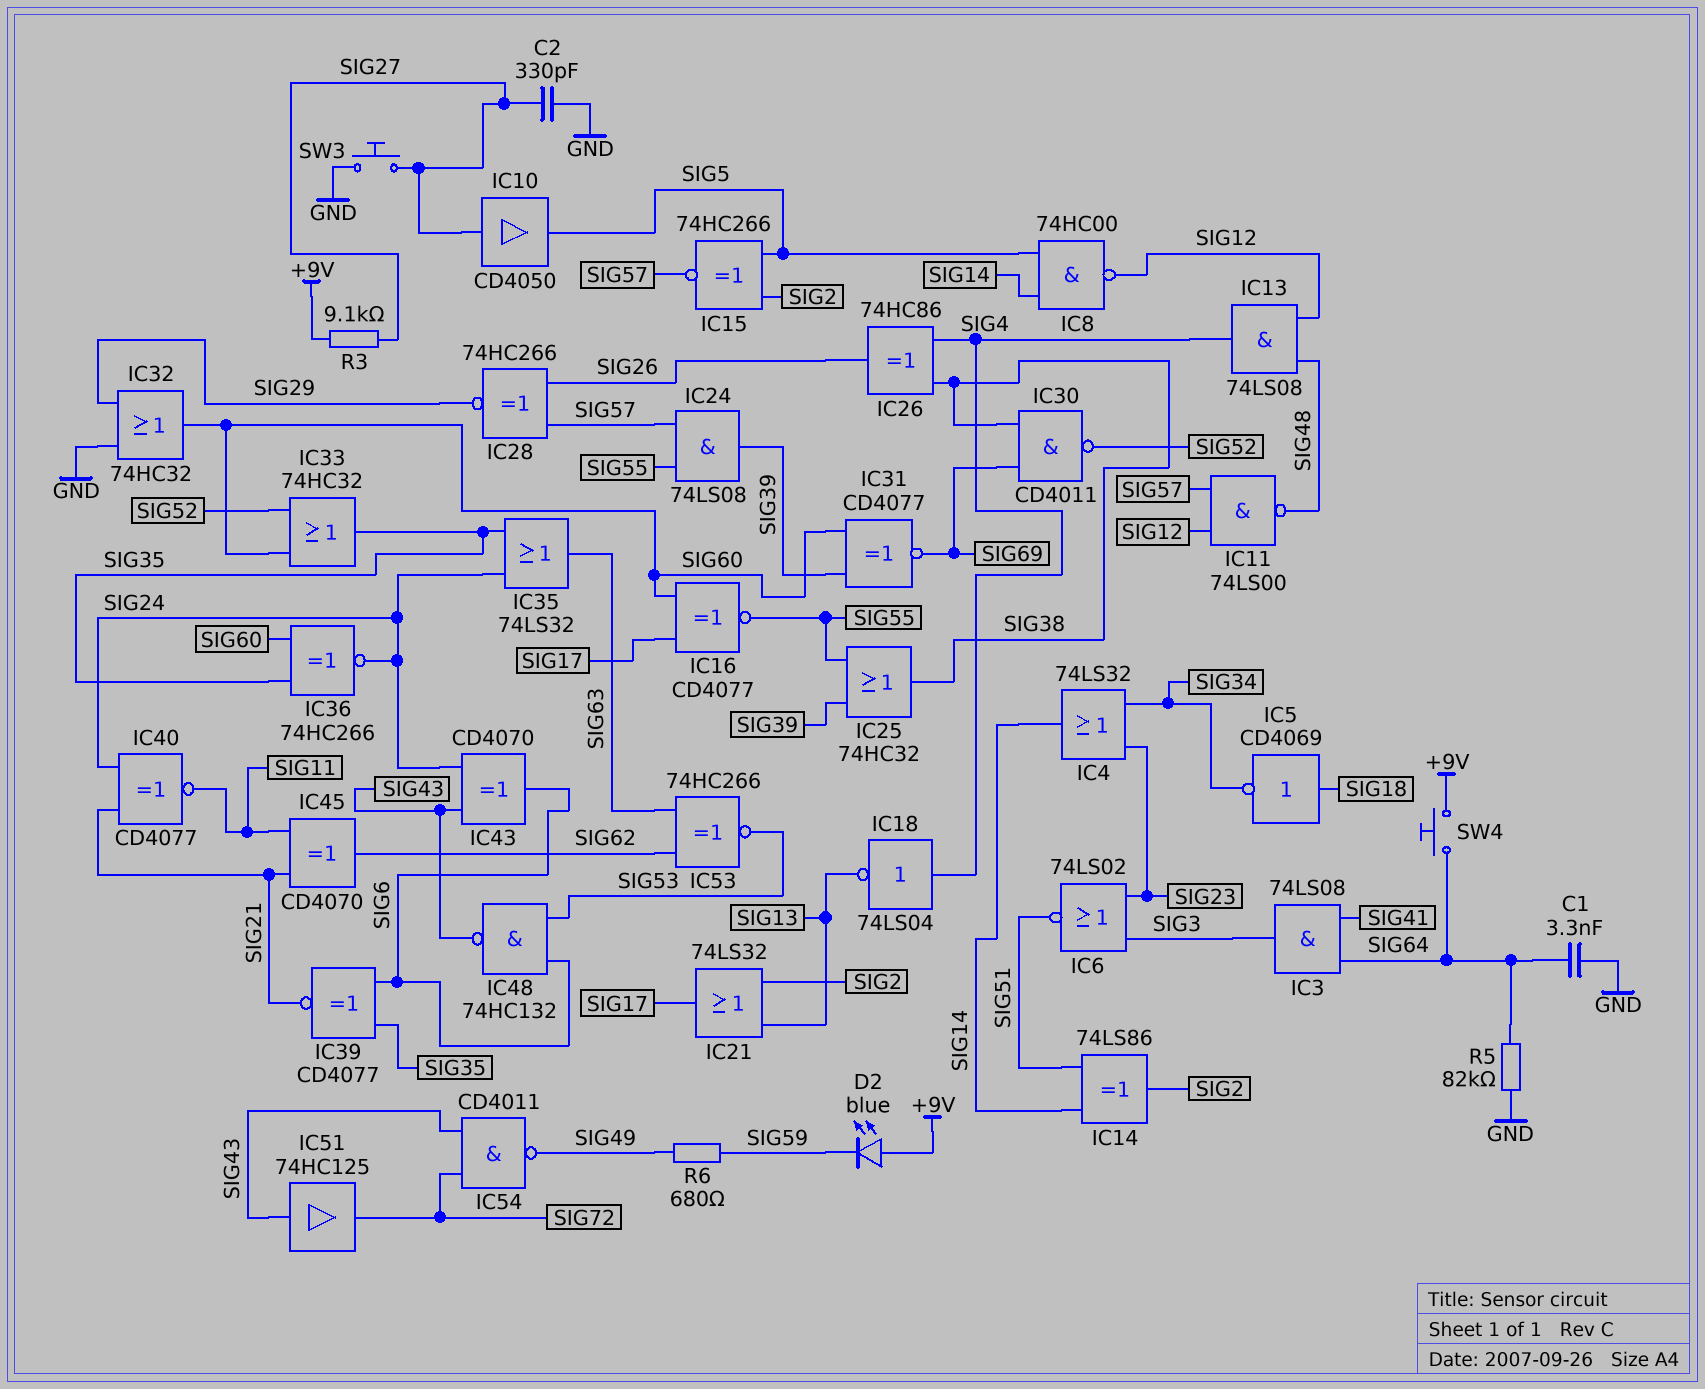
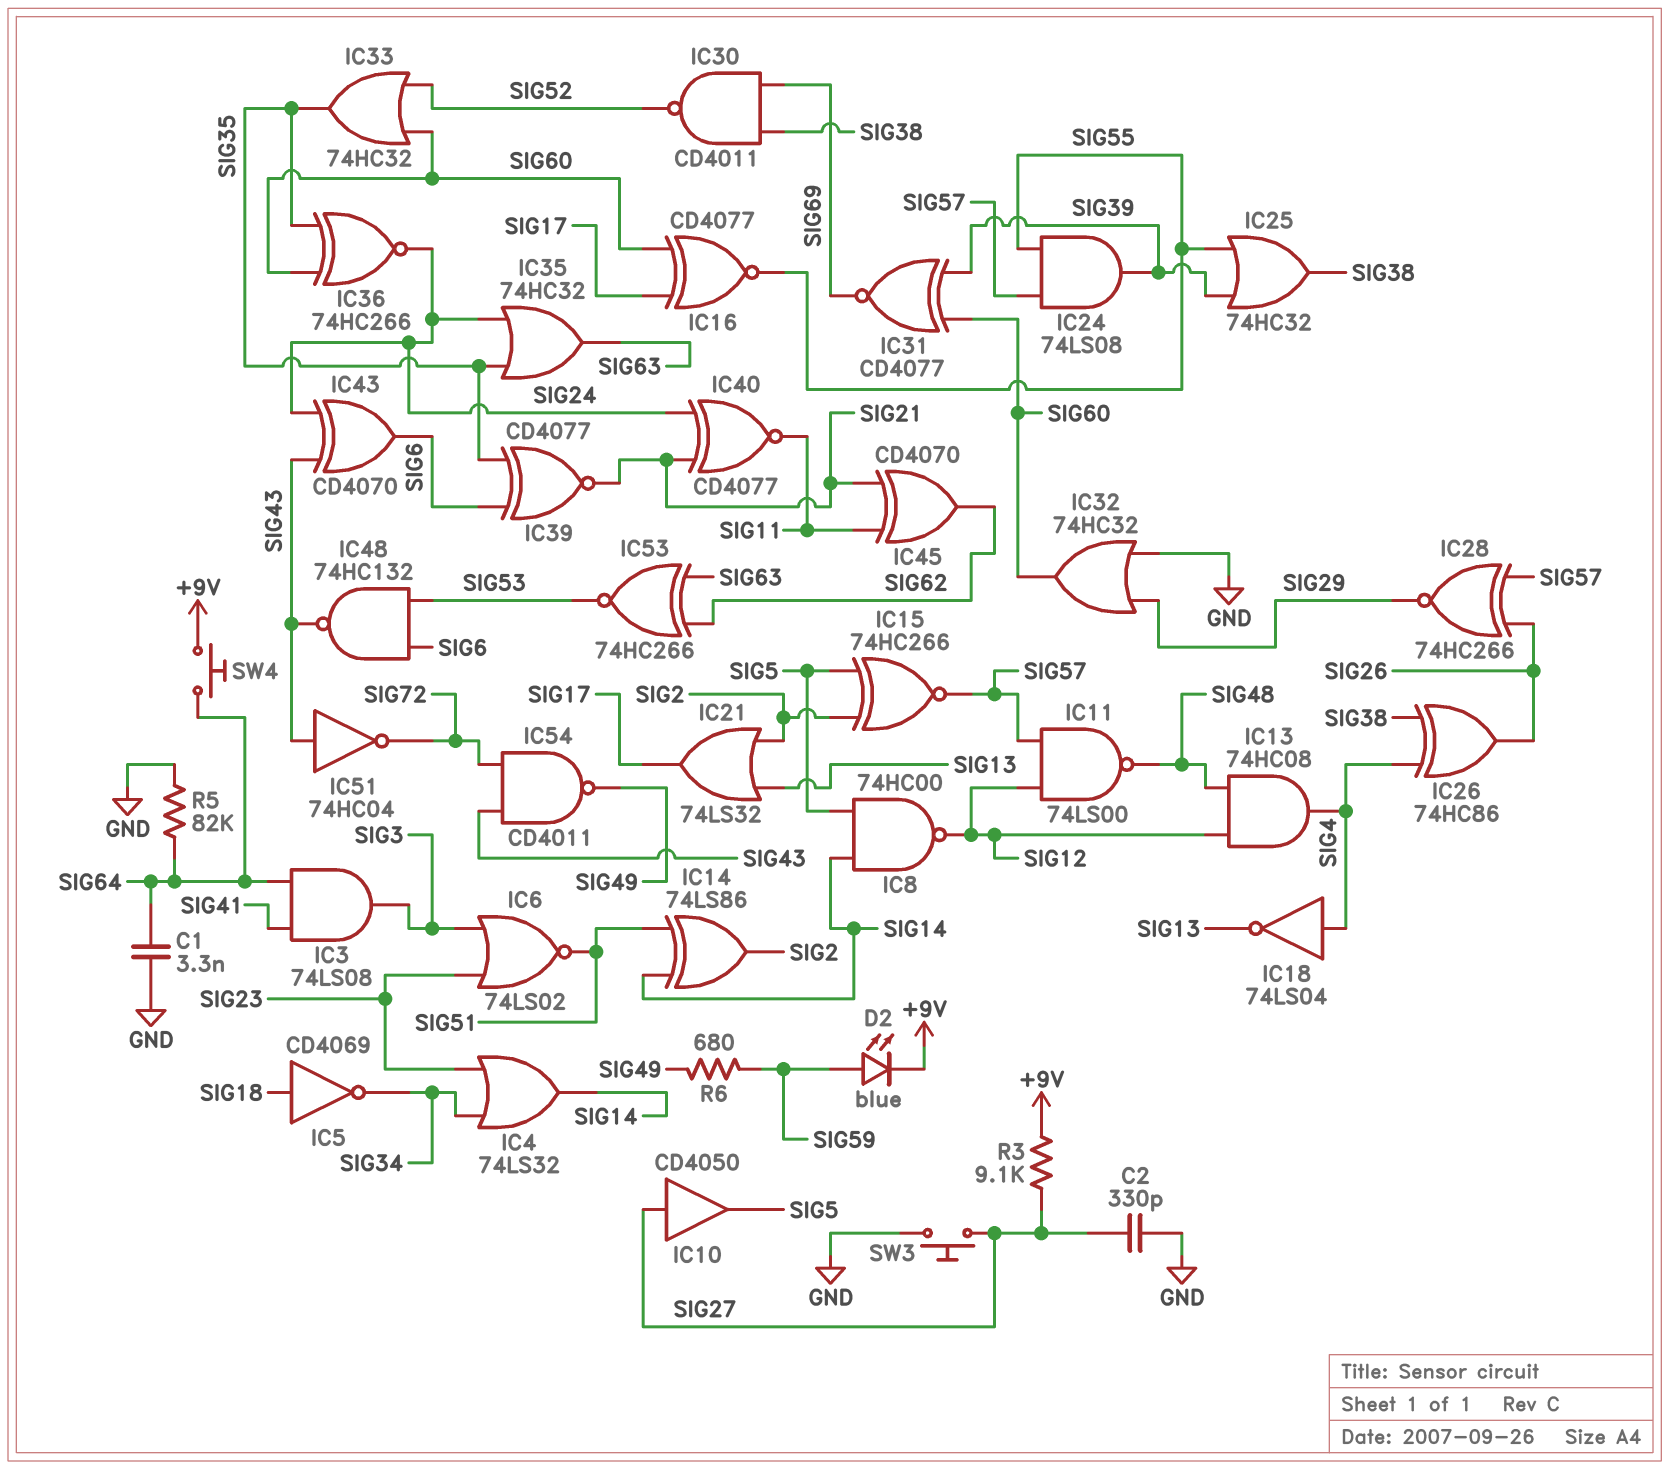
D2: LED blue (A +9V, K SIG59) -> LED blue (A SIG59, K +9V)
IC13: AND 74LS08 (in SIG12, in SIG48, out SIG4) -> AND 74HC08 (in SIG12, in SIG48, out SIG4)
IC35: OR 74LS32 (in SIG24, in SIG35, out SIG63) -> OR 74HC32 (in SIG24, in SIG35, out SIG63)
IC51: buffer 74HC125 (in SIG43, out SIG72) -> NOT 74HC04 (in SIG43, out SIG72)

